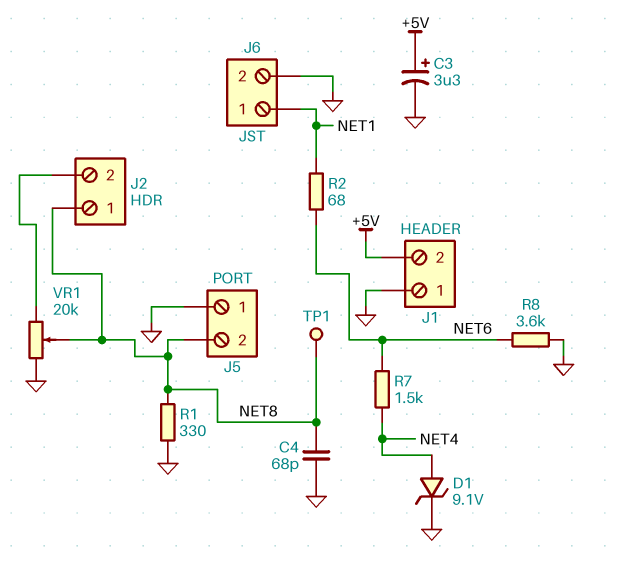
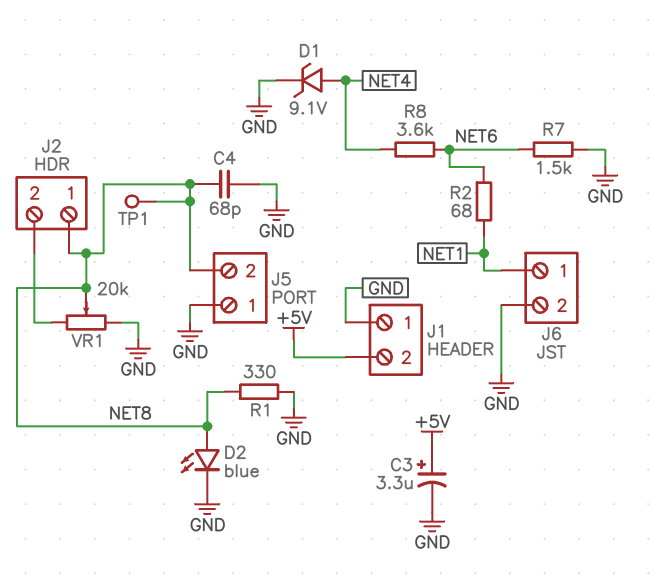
D2: none -> LED blue (A NET8, K GND)
R7: 1.5k (NET4, NET6) -> 1.5k (GND, NET6)
R8: 3.6k (GND, NET6) -> 3.6k (NET4, NET6)

